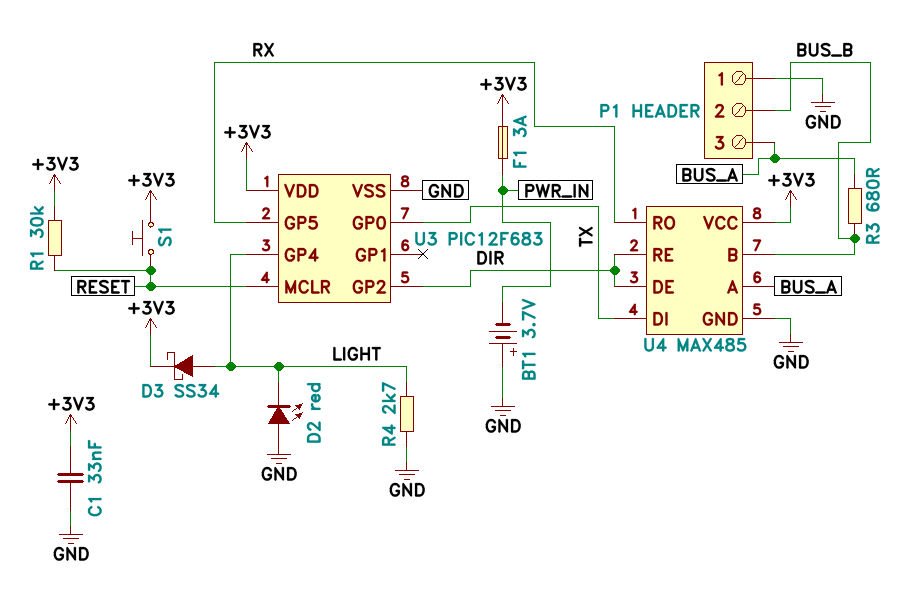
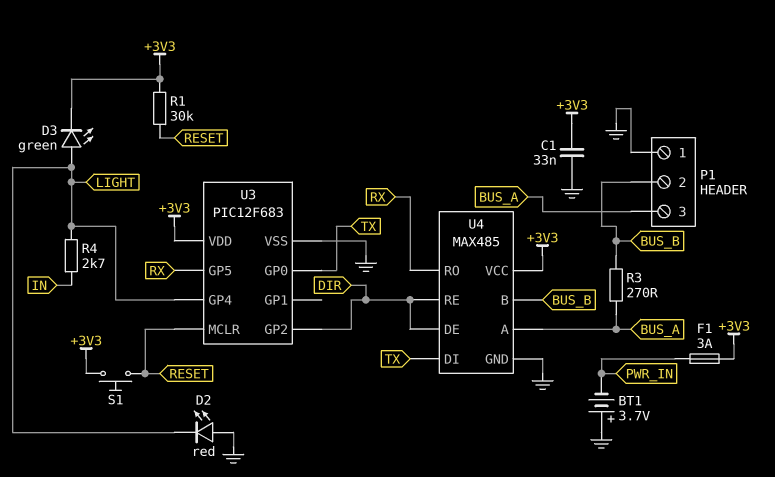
D3: schottky SS34 (A LIGHT, K +3V3) -> LED green (A LIGHT, K +3V3)
R3: 680 (BUS_A, BUS_B) -> 270 (BUS_A, BUS_B)
R4: 2.7k (GND, LIGHT) -> 2.7k (IN, LIGHT)

